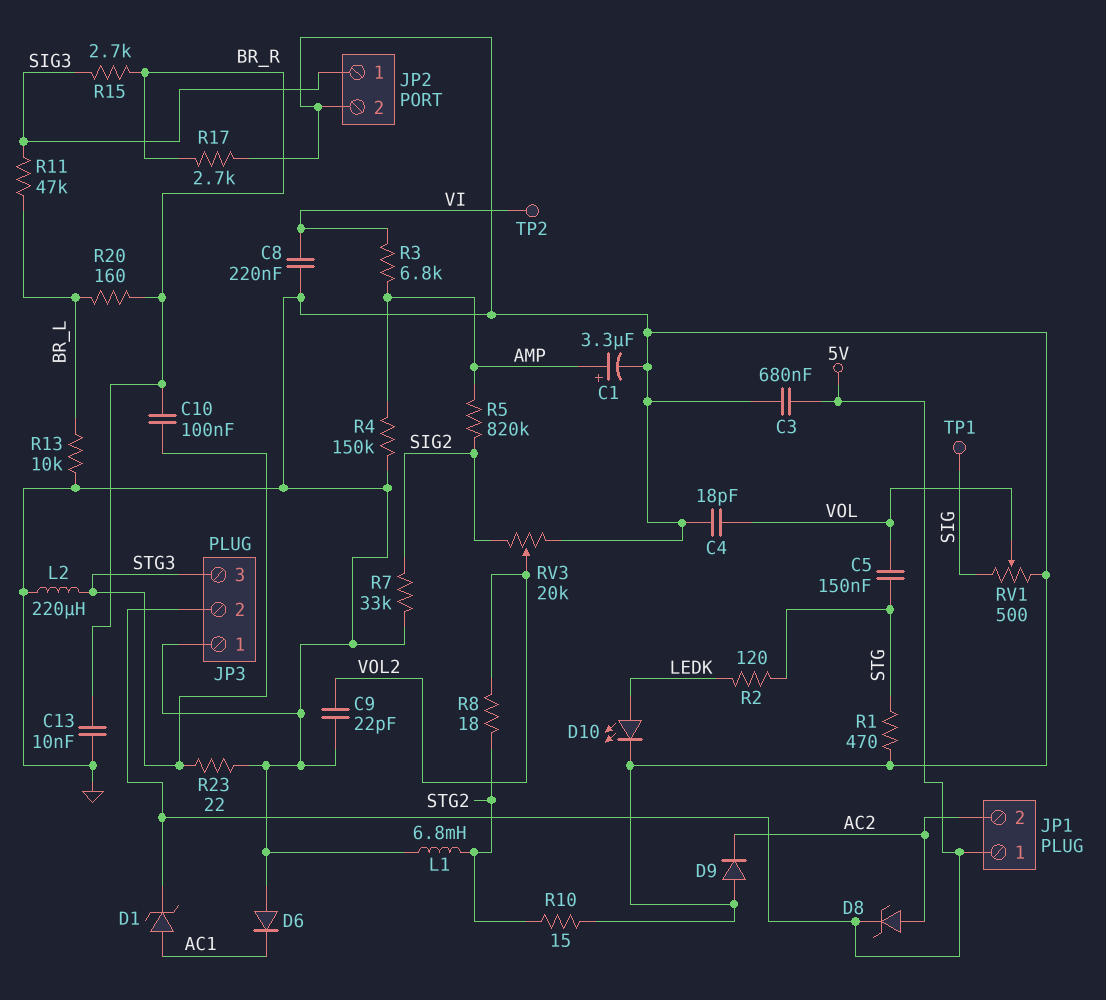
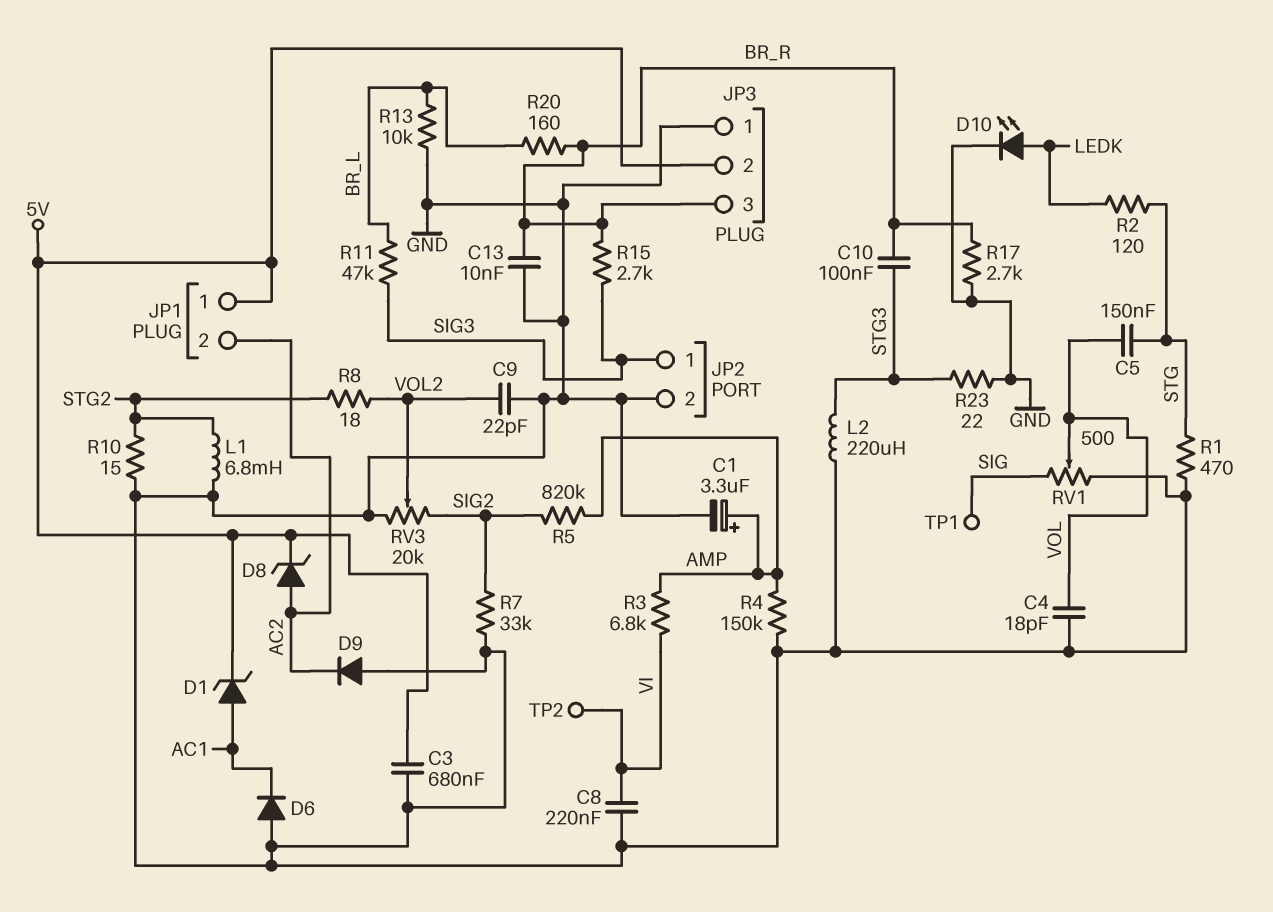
JP3 pin 3: STG3 -> BR_R

